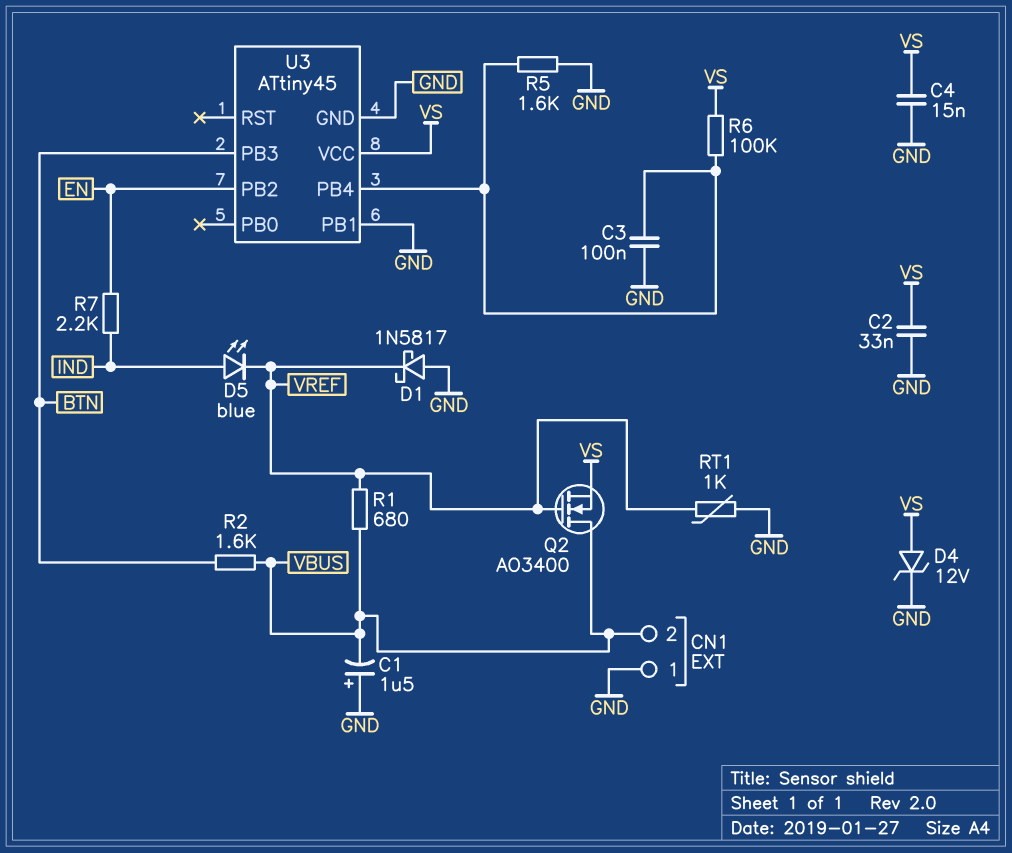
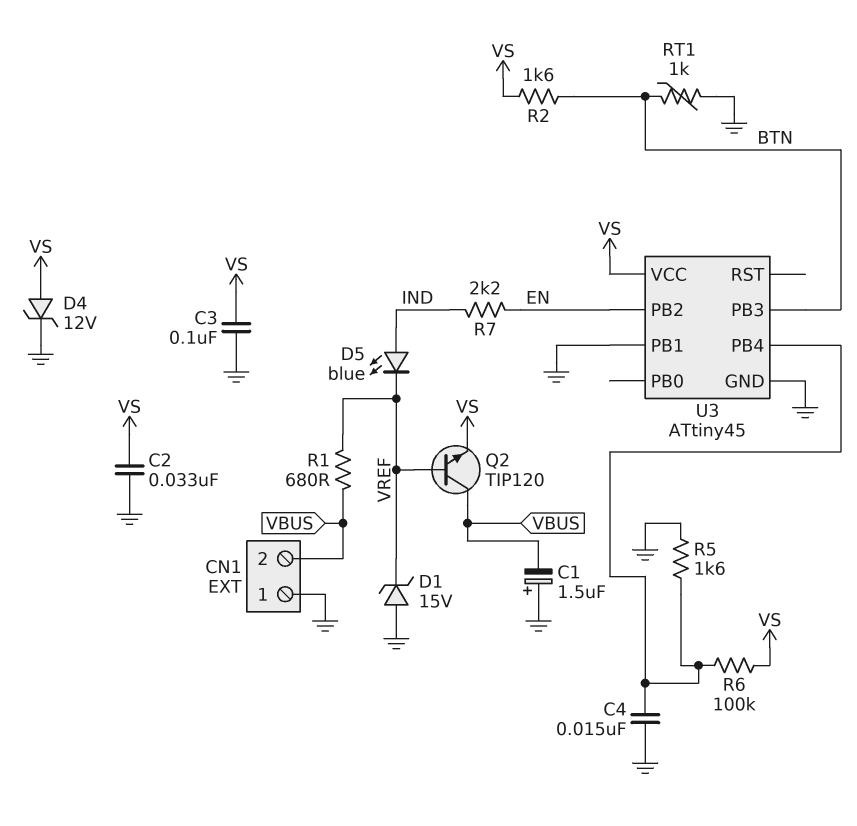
C3: 100nF (GND, U3/PB4) -> 100nF (GND, VS)
C4: 15nF (GND, VS) -> 15nF (GND, U3/PB4)
D1: schottky 1N5817 (A GND, K VREF) -> zener 15V (A GND, K VREF)
Q2: NMOS AO3400 (G VREF, D VBUS, S VS) -> NPN TIP120 (B VREF, C VBUS, E VS)
R2: 1.6k (BTN, VBUS) -> 1.6k (BTN, VS)
RT1: 1k (GND, VREF) -> 1k (BTN, GND)

